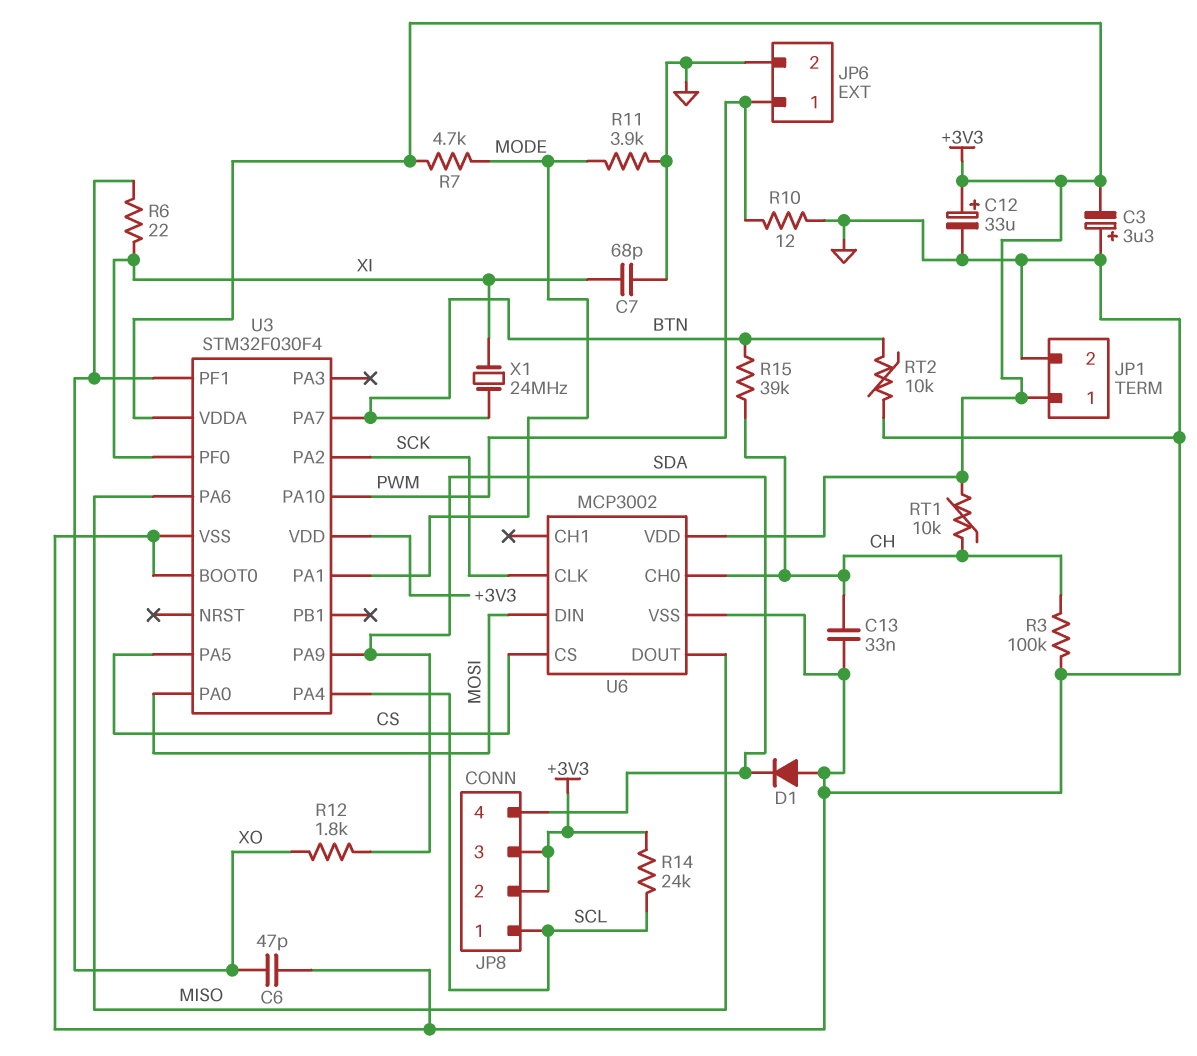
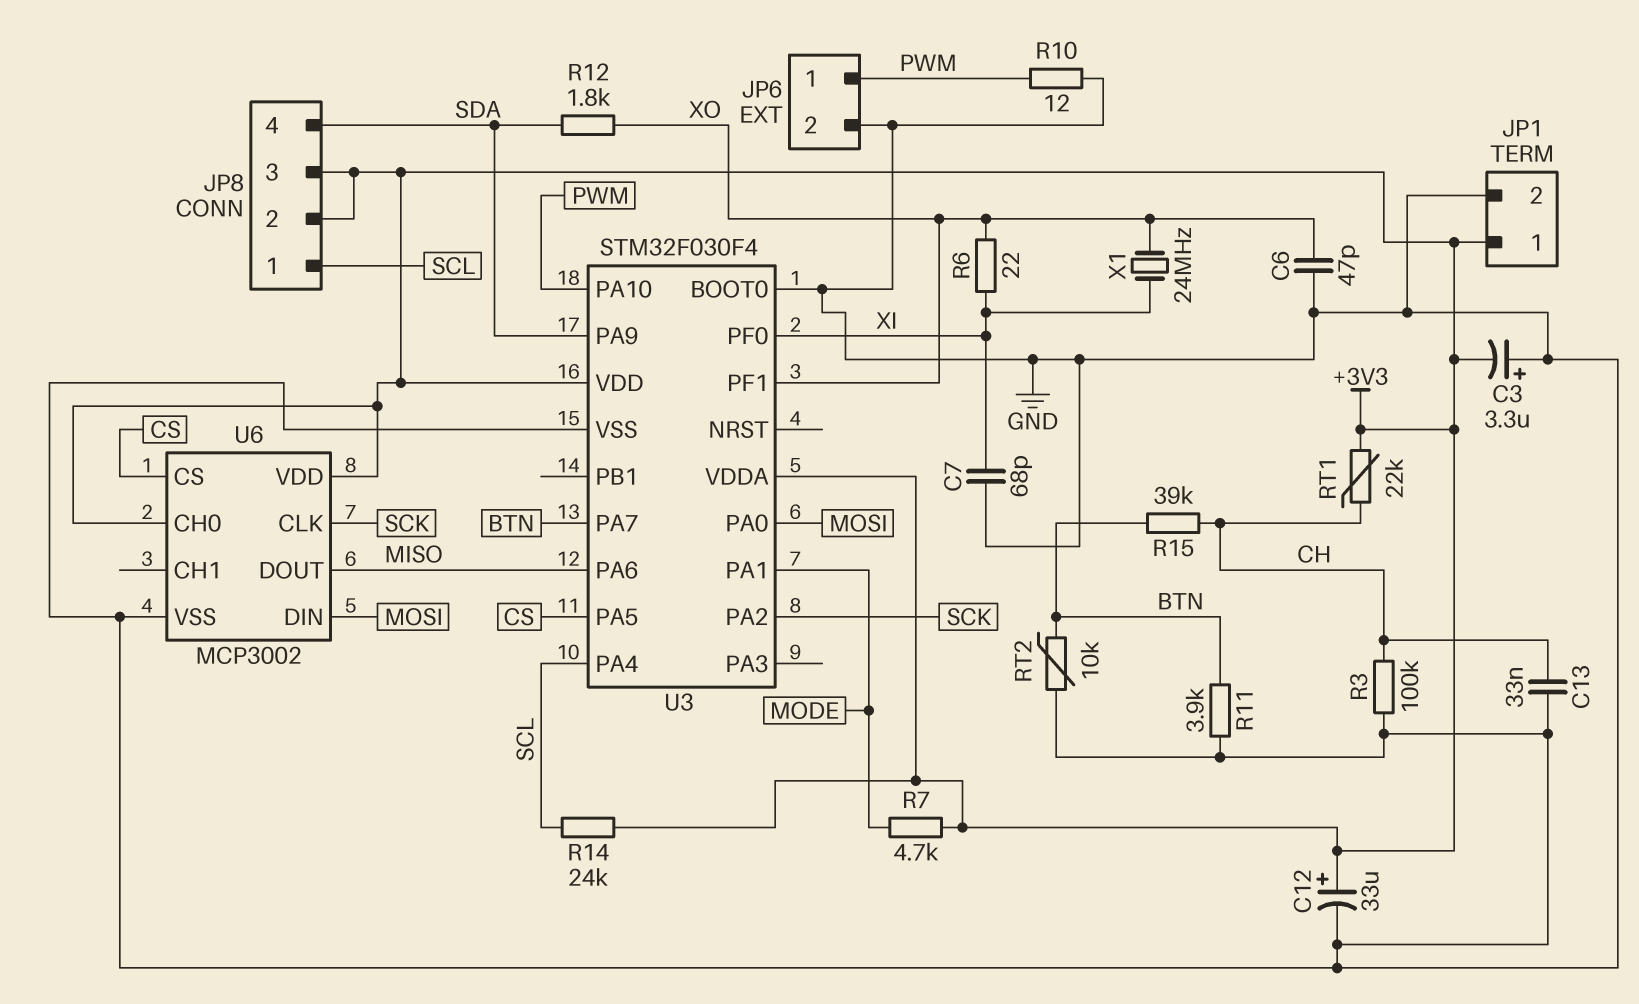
D1: diode (A GND, K SDA) -> none
R11: 3.9k (GND, MODE) -> 3.9k (BTN, GND)
RT1: 10k (+3V3, CH) -> 22k (+3V3, CH)
U6 pin CH0: CH -> +3V3
X1: 24MHz (BTN, XI) -> 24MHz (XI, XO)

